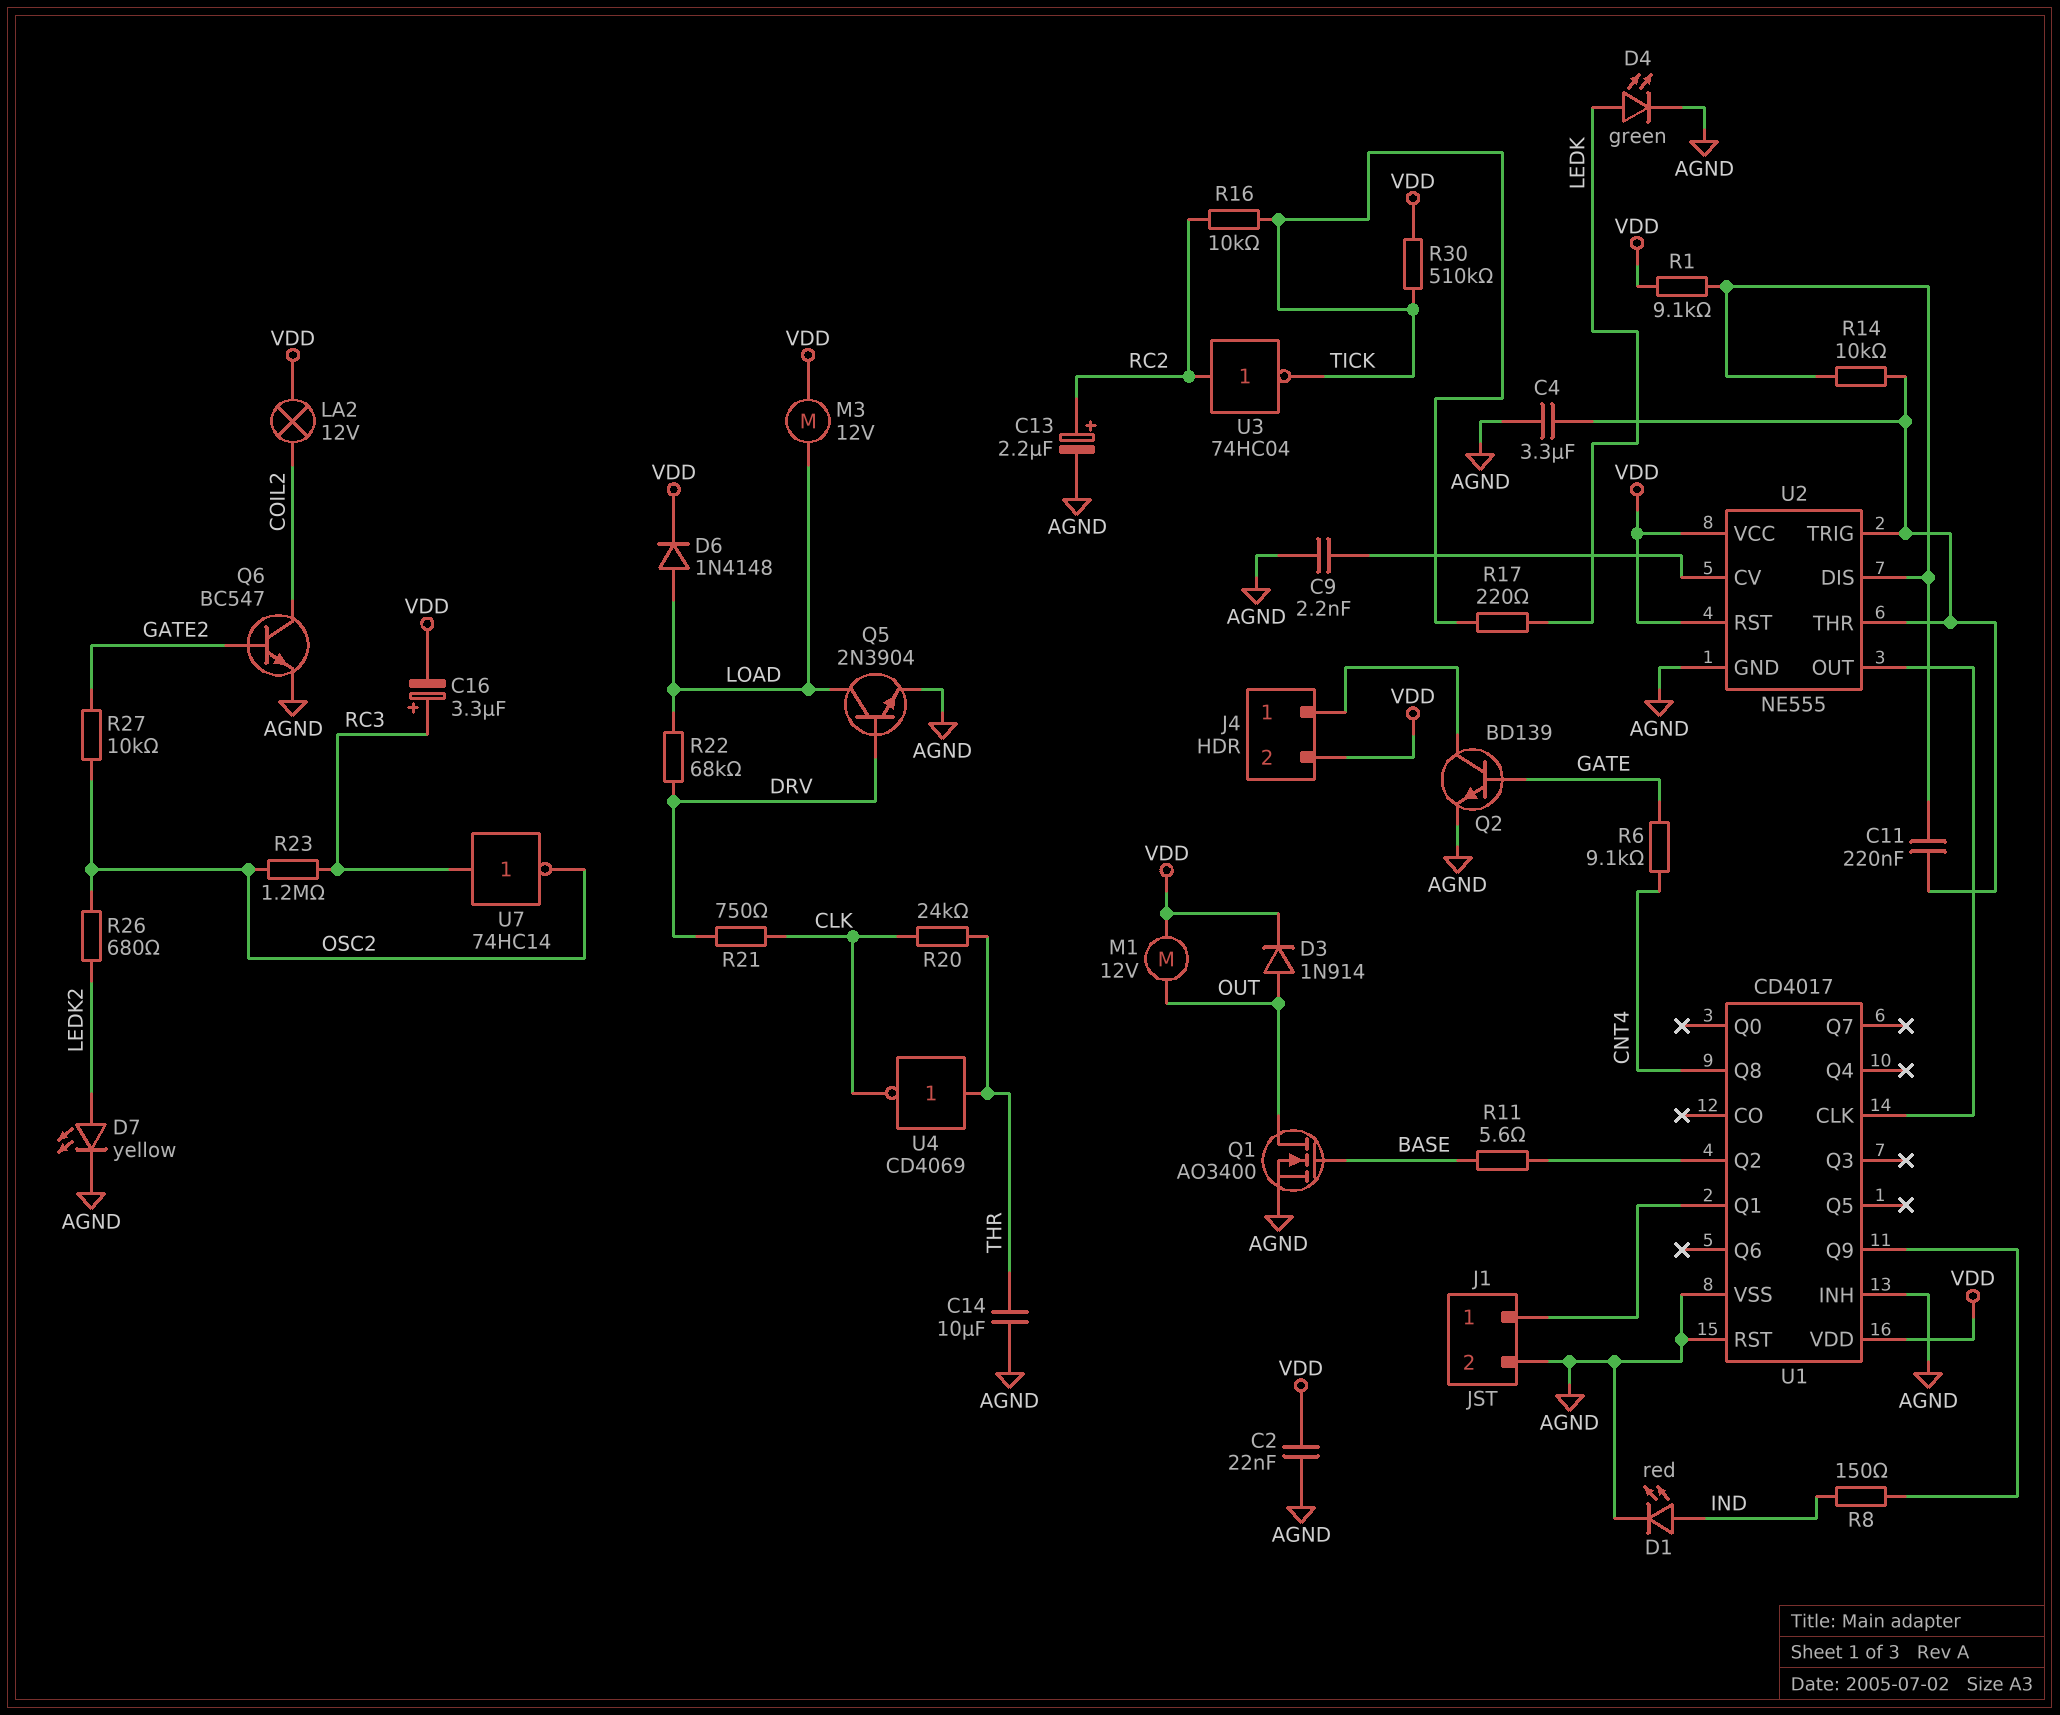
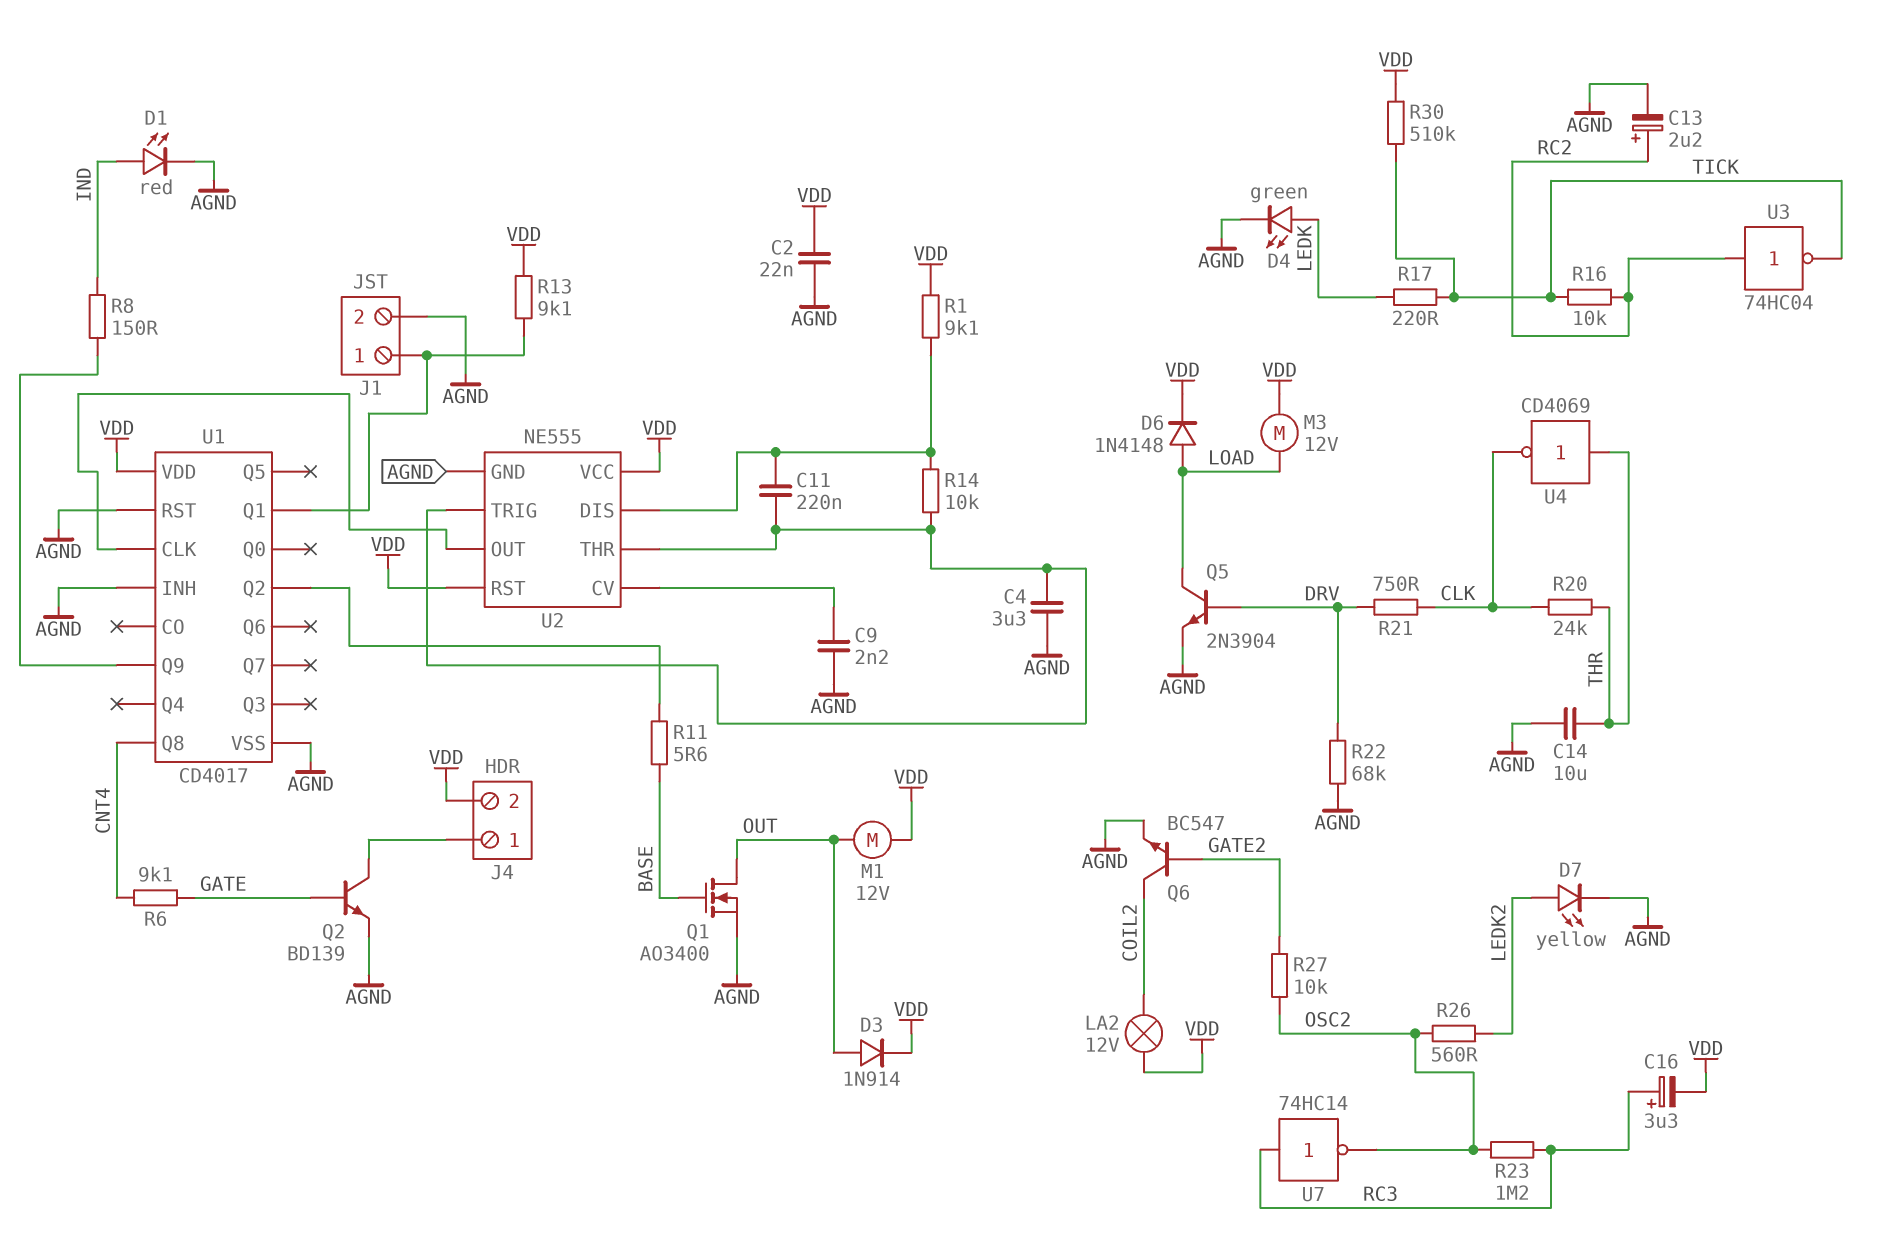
R13: none -> 9.1k (J1/1, VDD)
R22: 68k (DRV, LOAD) -> 68k (AGND, DRV)
R26: 680 (LEDK2, OSC2) -> 560 (LEDK2, OSC2)

